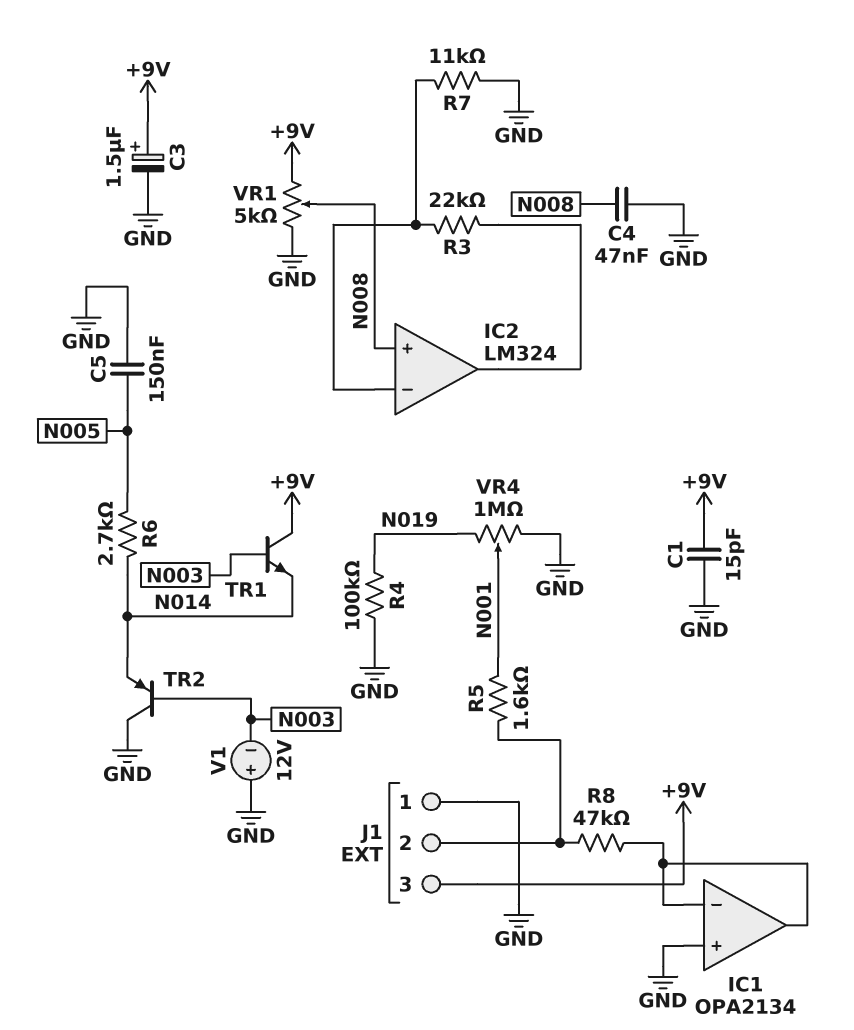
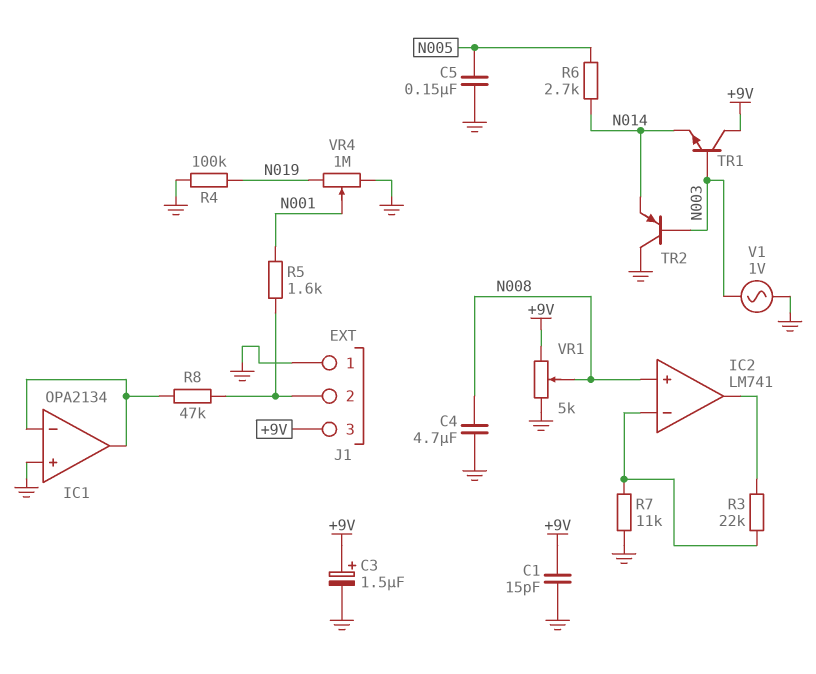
C4: 47nF (GND, N008) -> 4.7uF (GND, N008)
IC2: LM324 -> LM741
V1: 12V (plus GND, minus N003) -> AC 1V (GND, N003)

